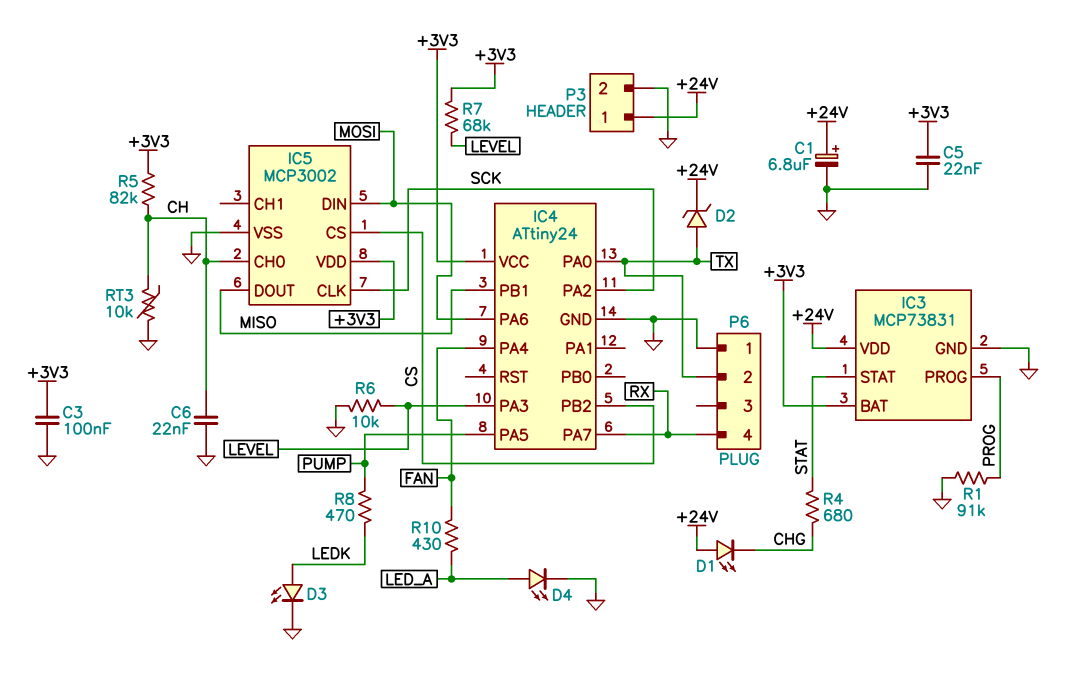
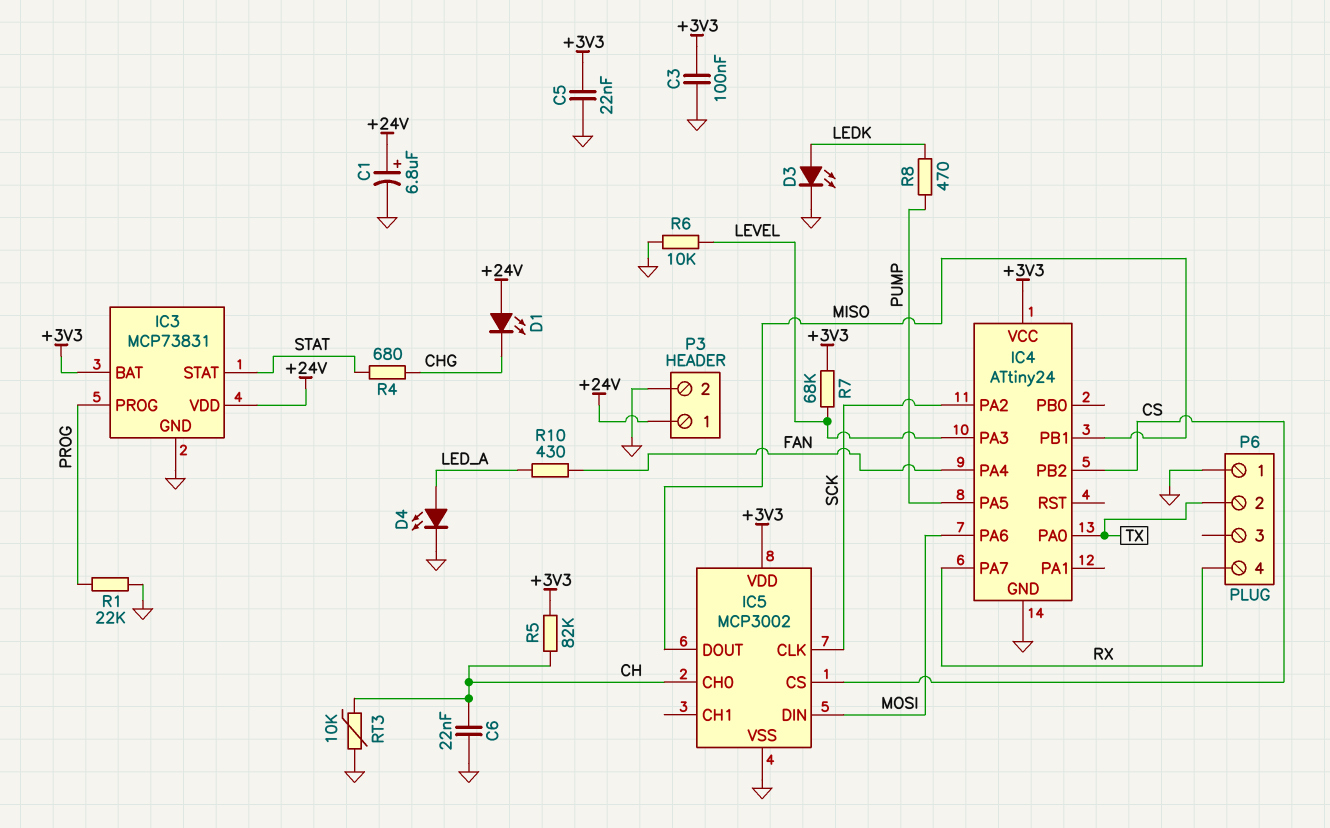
D2: zener (A TX, K +24V) -> none
R1: 91k (GND, PROG) -> 22k (GND, PROG)

